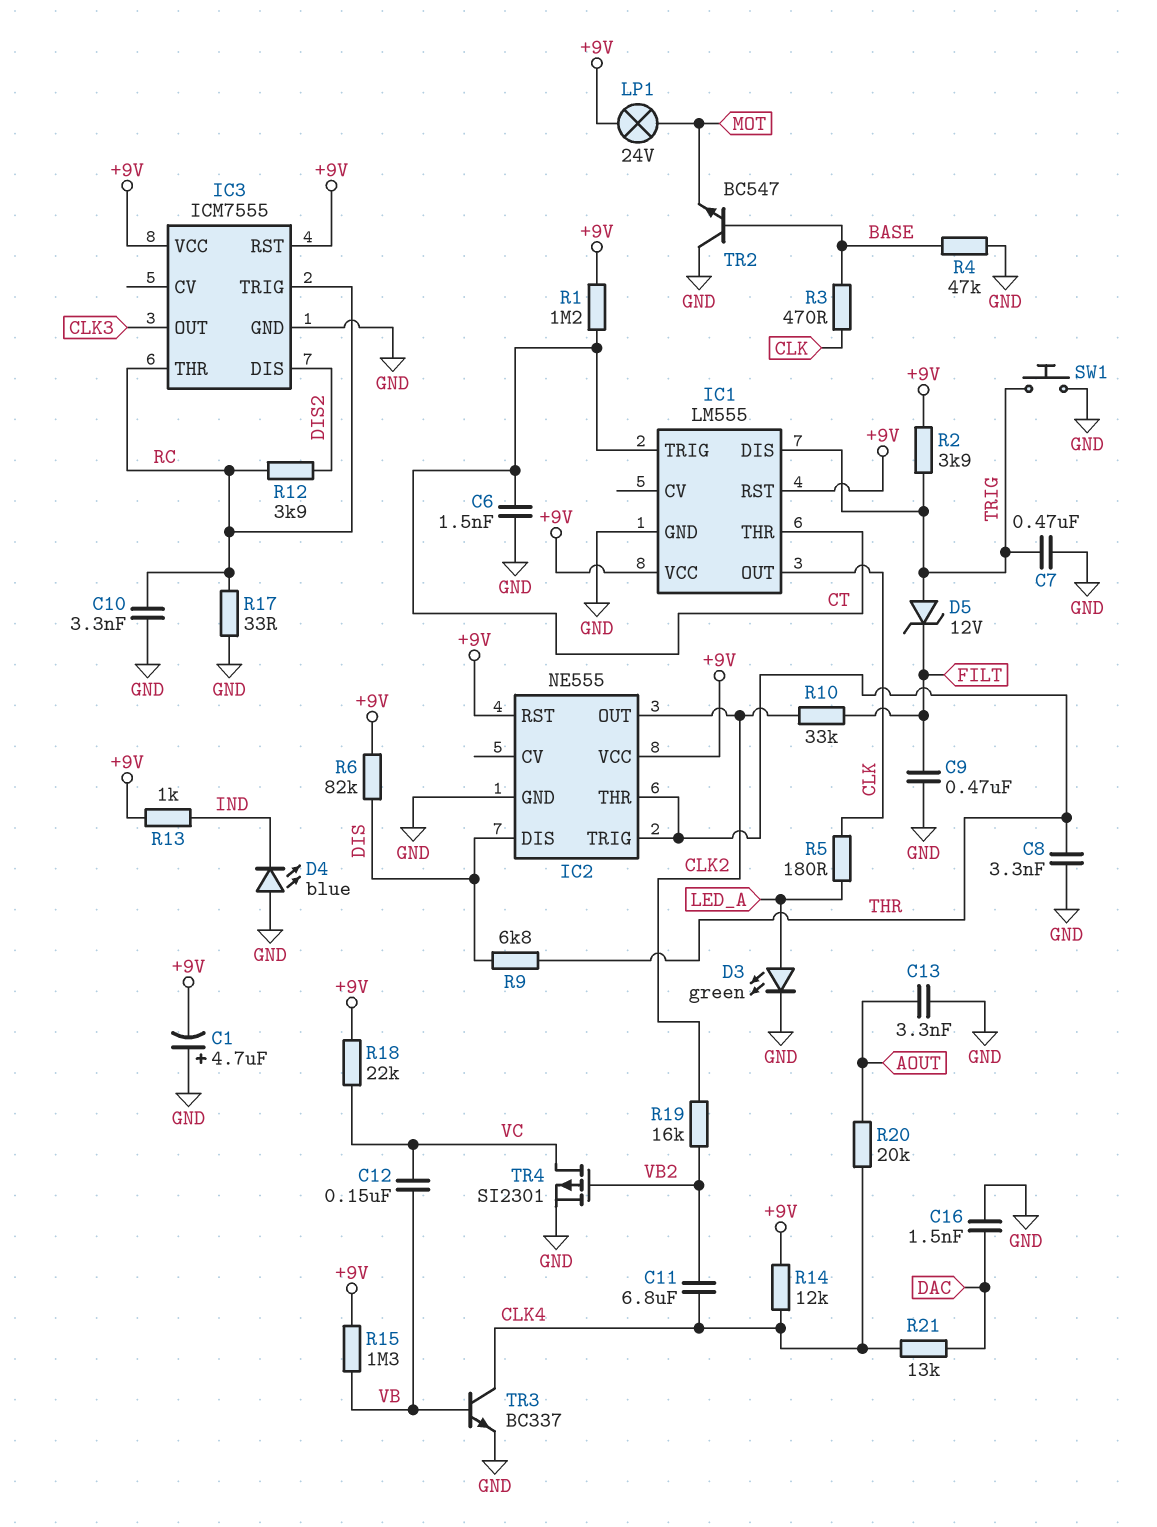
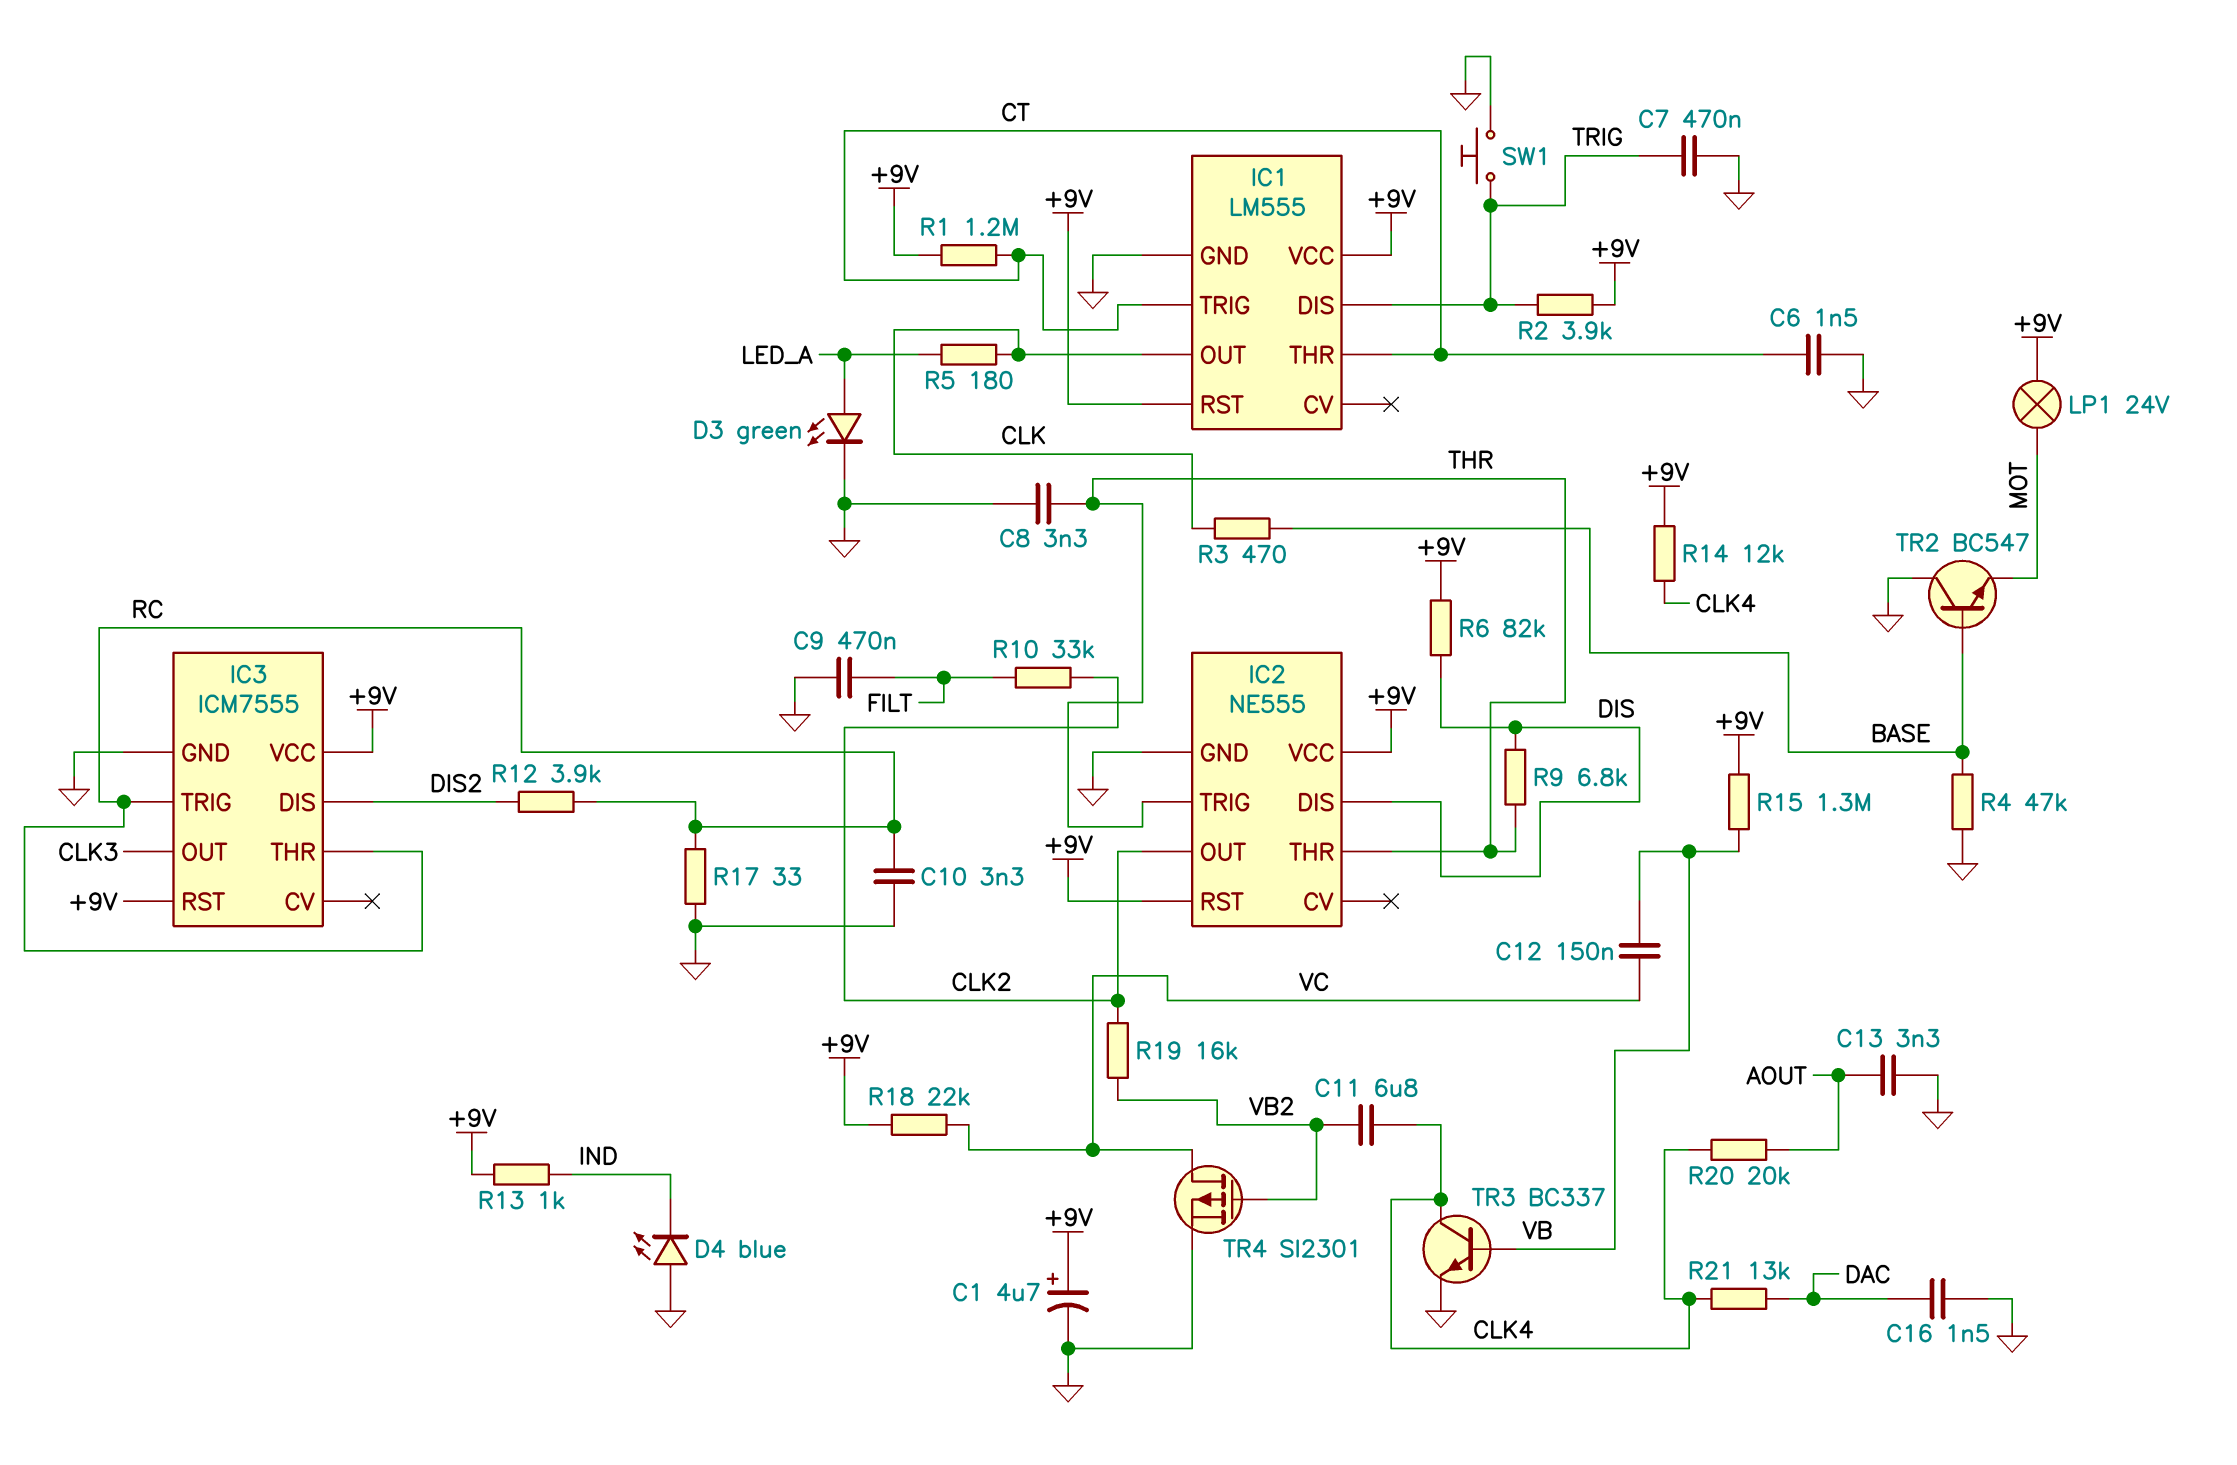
C1: 4.7uF (plus GND, minus +9V) -> 4.7uF (plus +9V, minus GND)
D5: zener 12V (A TRIG, K FILT) -> none

